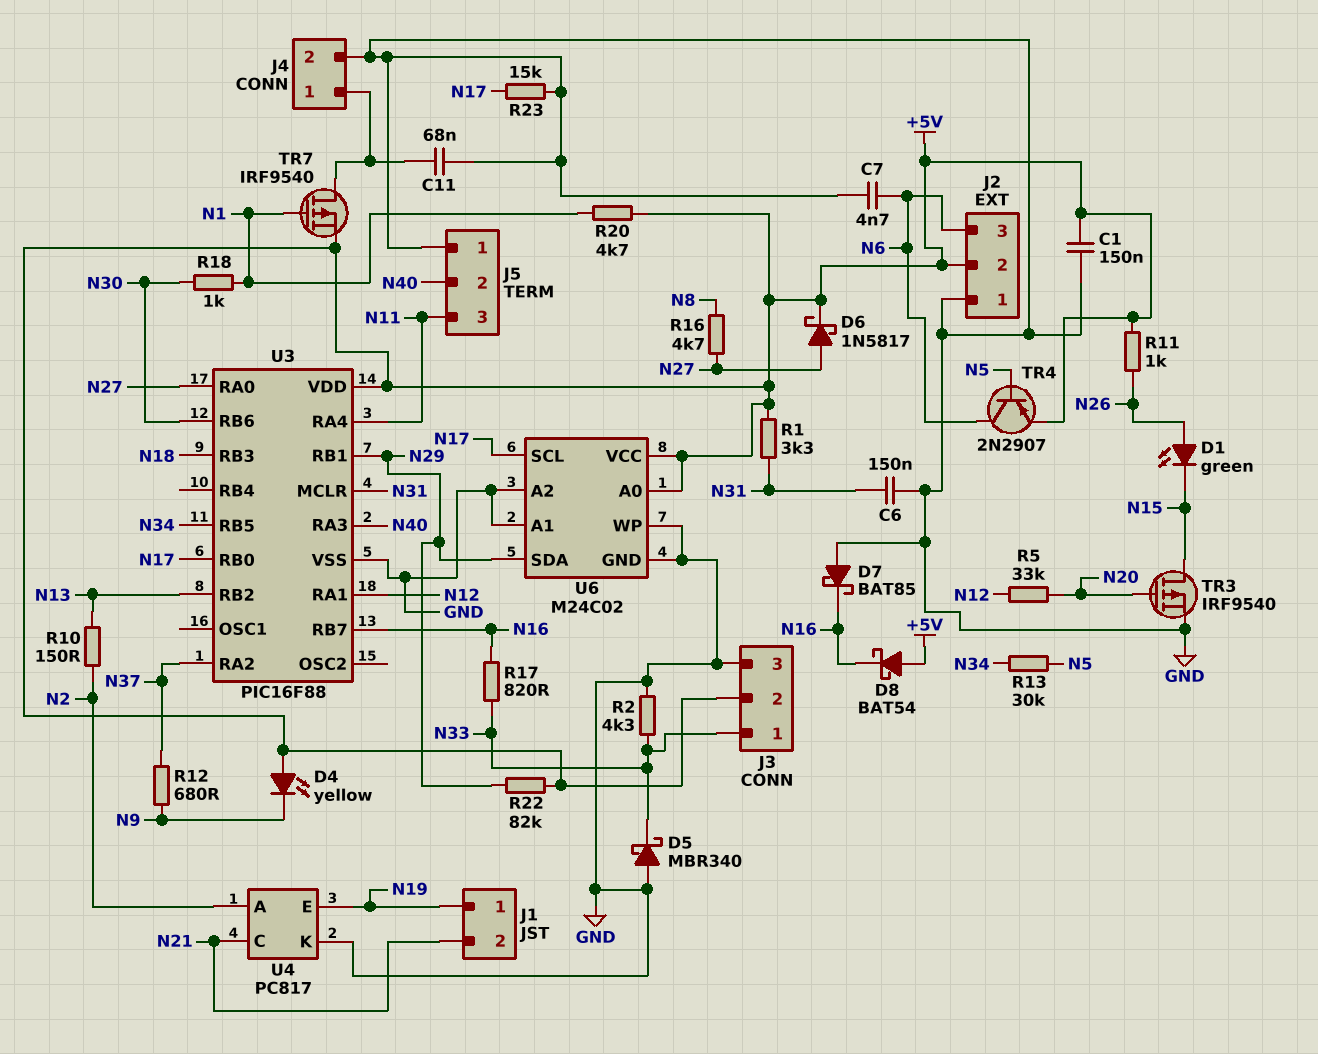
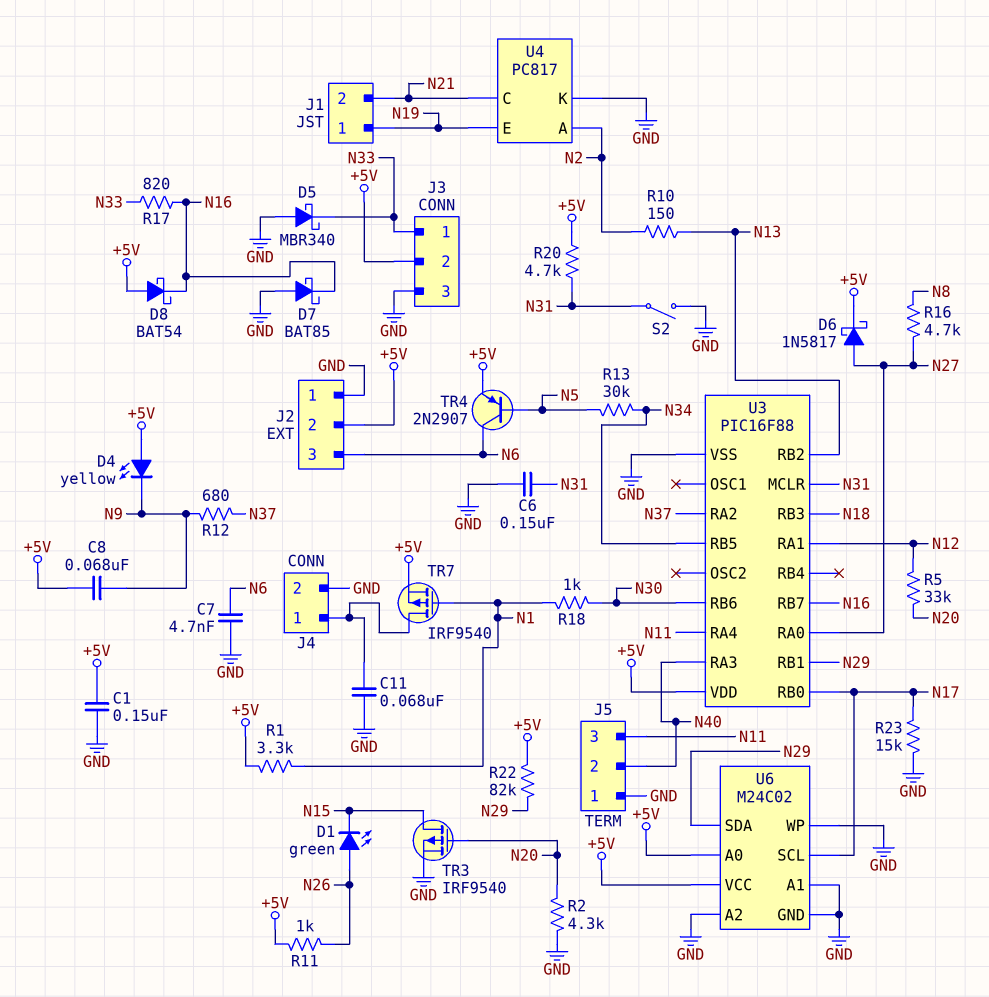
C8: none -> 68nF (+5V, N9)
R1: 3.3k (+5V, N31) -> 3.3k (+5V, N1)
R2: 4.3k (GND, N33) -> 4.3k (GND, N20)
R20: 4.7k (+5V, N1) -> 4.7k (+5V, N31)
S2: none -> switch (GND, N31)

